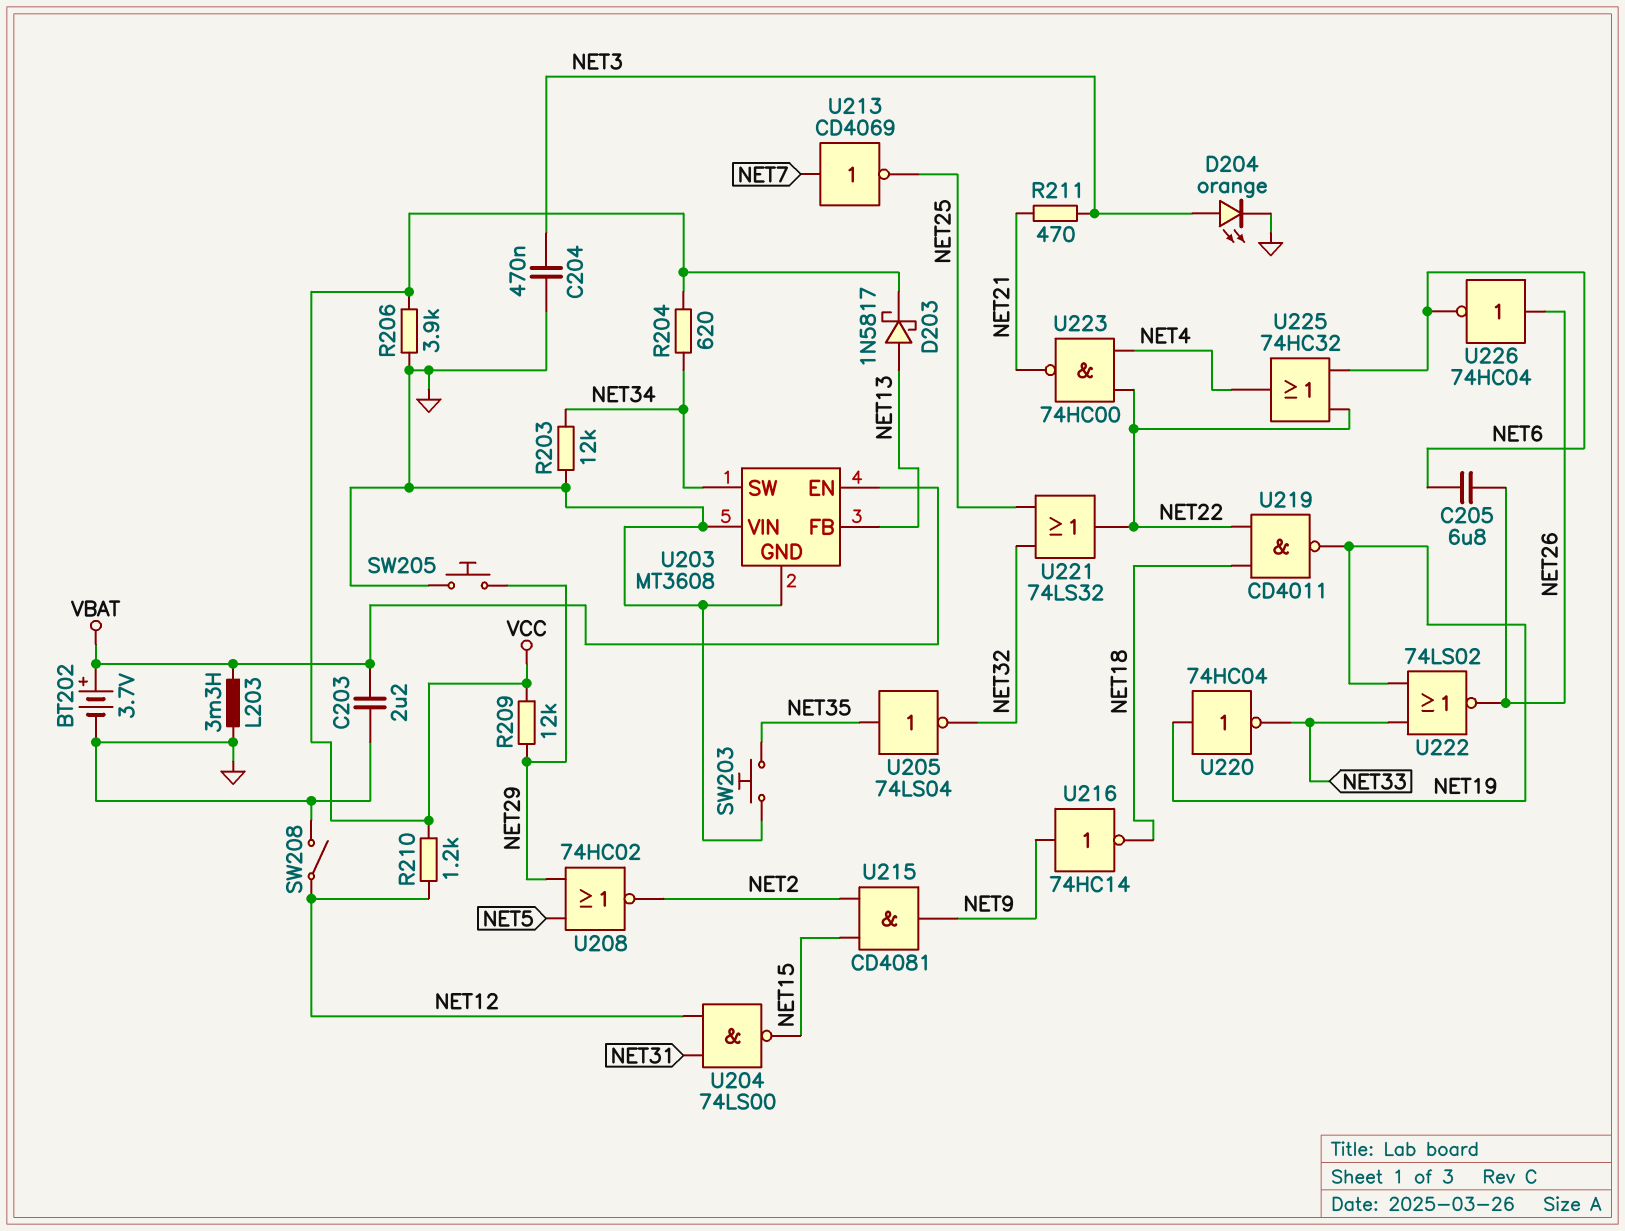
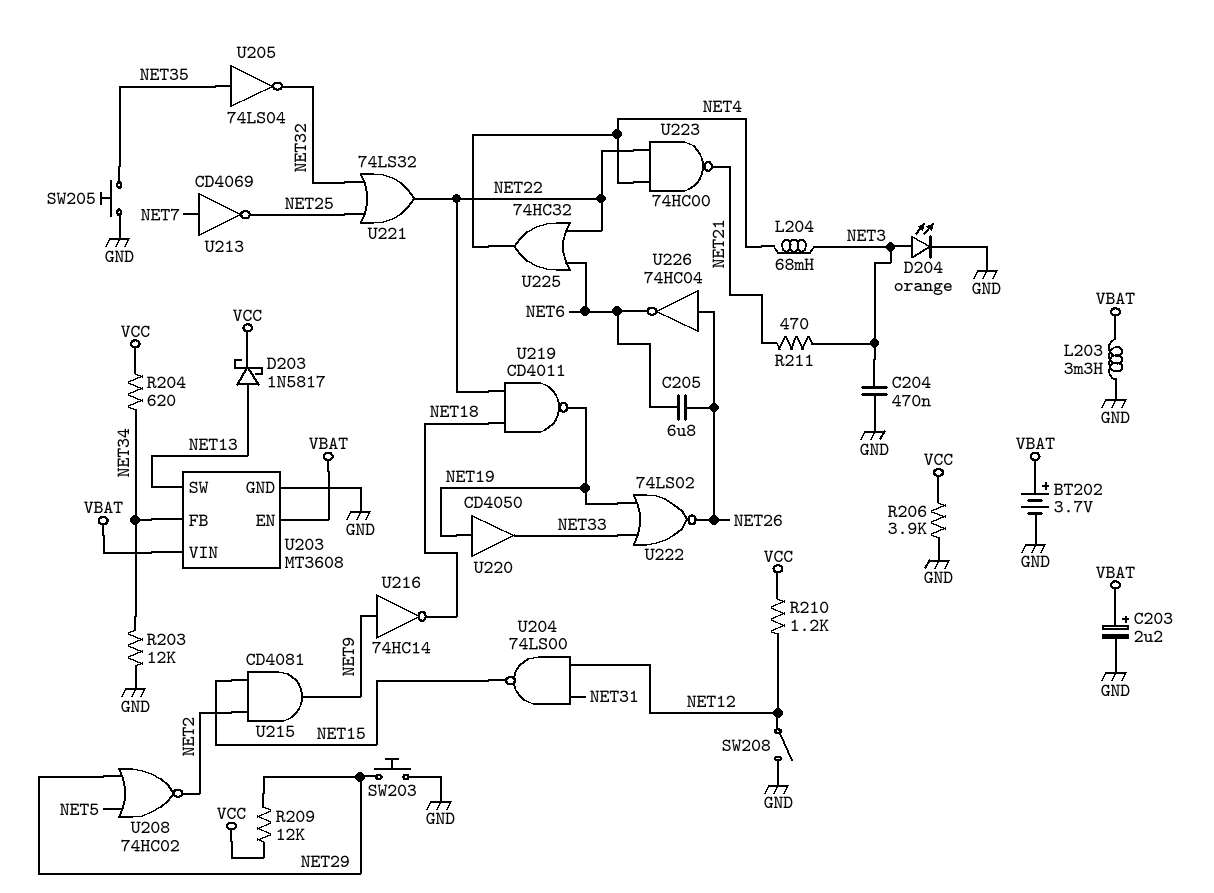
C203: 2.2uF (GND, VBAT) -> 2.2uF (plus VBAT, minus GND)
L204: none -> 68mH (NET3, NET4)
SW203: button (GND, NET35) -> button (GND, NET29)
SW205: button (GND, NET29) -> button (GND, NET35)
U203 pin FB: NET13 -> NET34
U203 pin SW: NET34 -> NET13
U203 pin VIN: GND -> VBAT
U220: NOT 74HC04 (in NET19, out NET33) -> buffer CD4050 (in NET19, out NET33)

